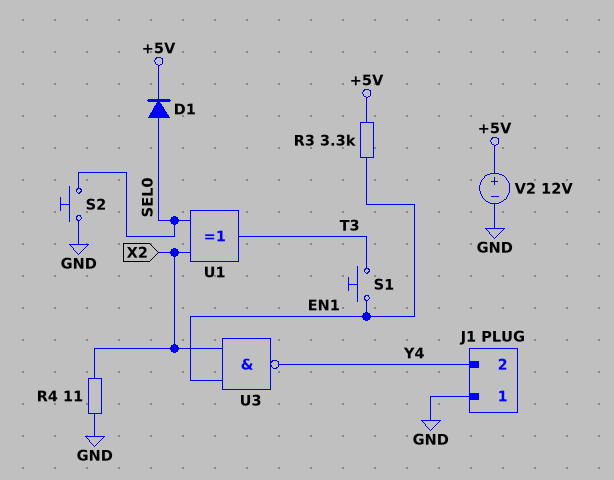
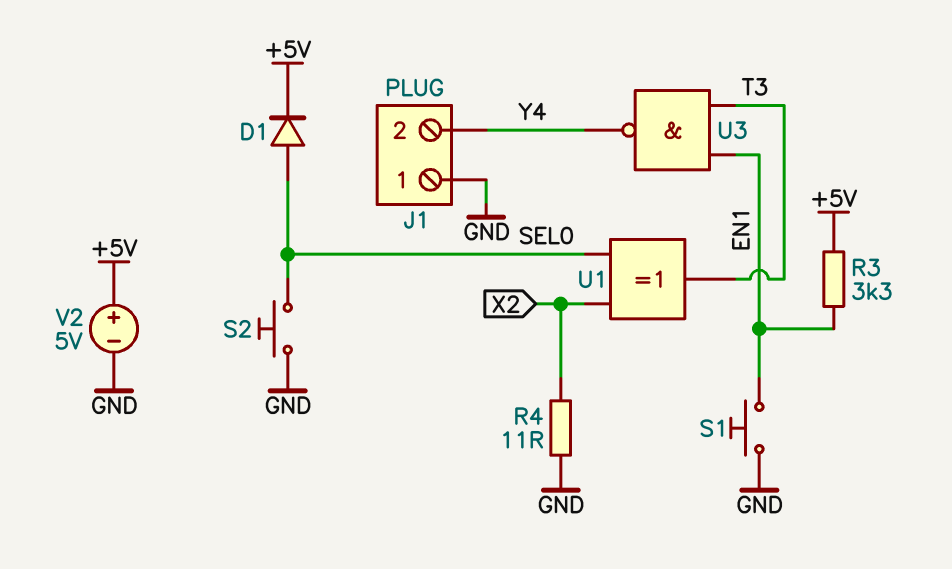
S1: button (EN1, T3) -> button (EN1, GND)
U3: NAND (in EN1, in X2, out Y4) -> NAND (in EN1, in T3, out Y4)
V2: 12V (plus +5V, minus GND) -> 5V (plus +5V, minus GND)

